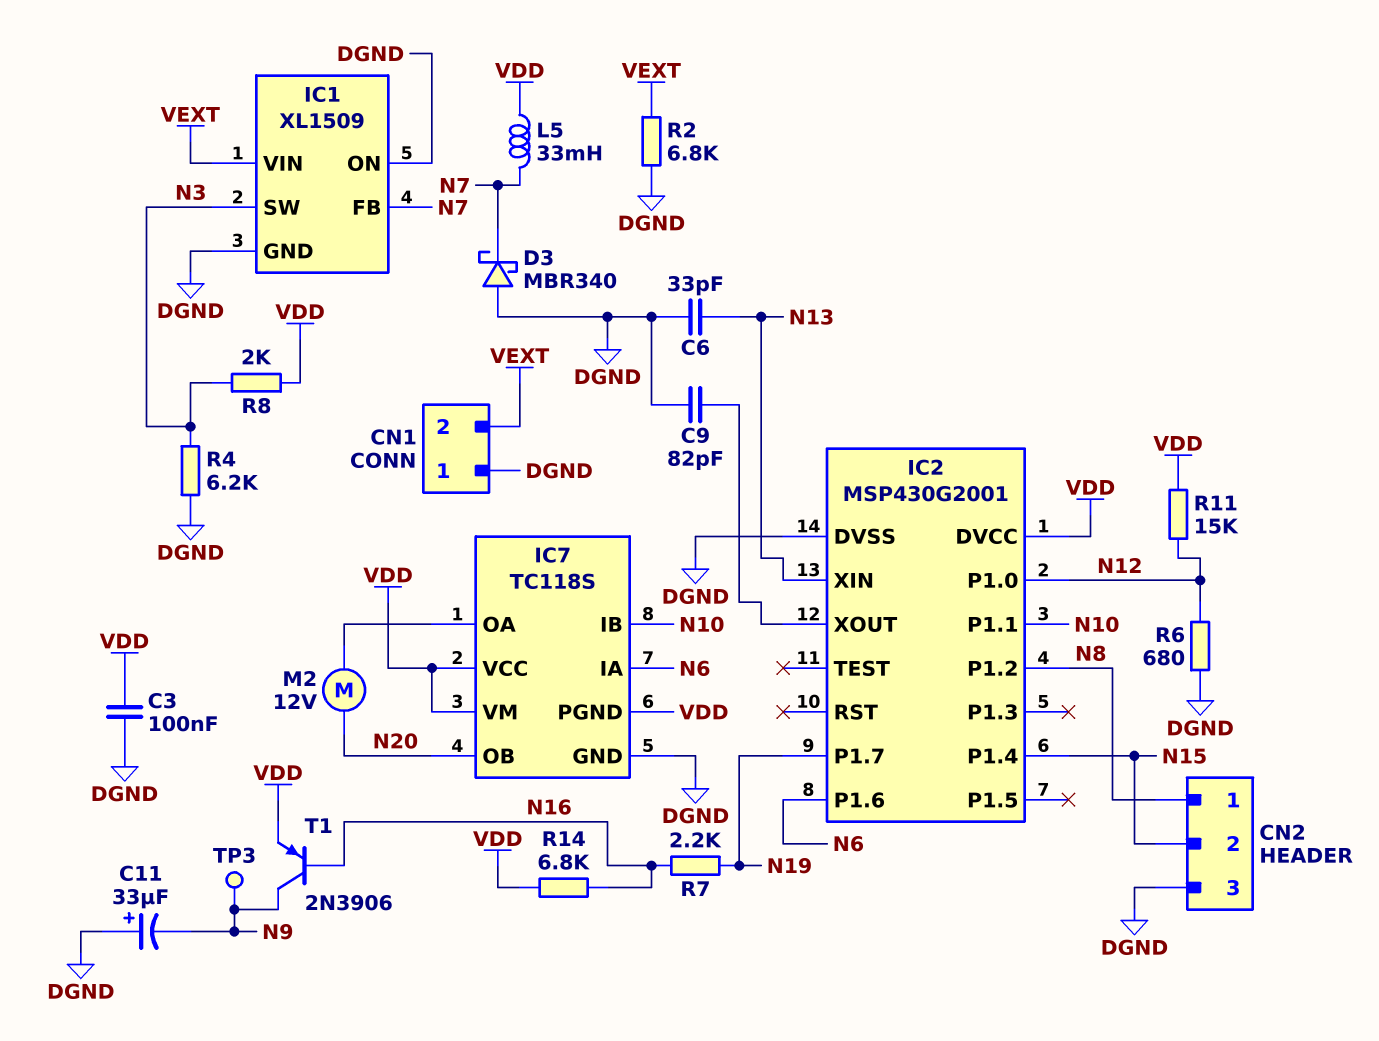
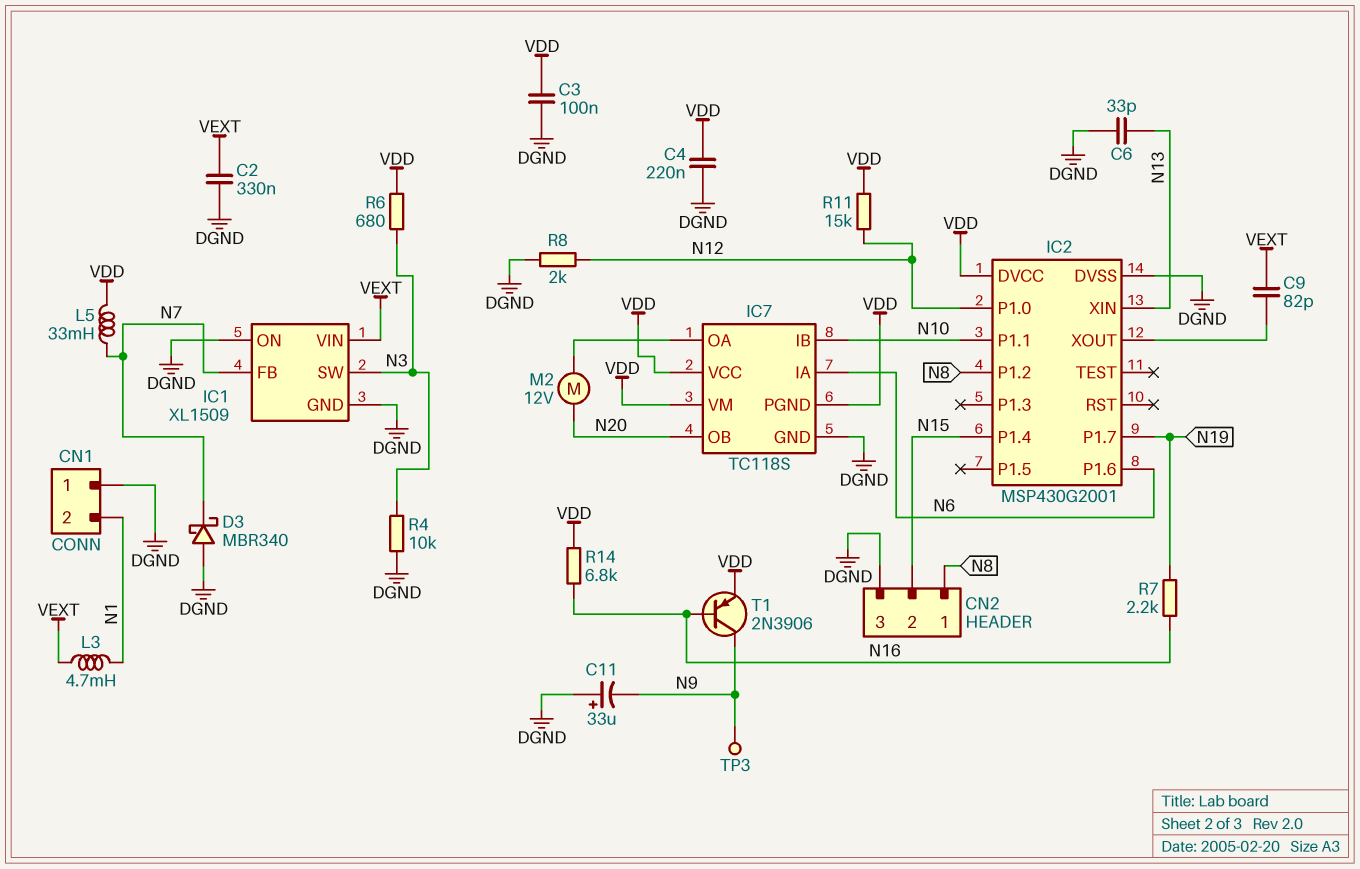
C2: none -> 330nF (DGND, VEXT)
C4: none -> 220nF (DGND, VDD)
C9: 82pF (DGND, IC2/XOUT) -> 82pF (IC2/XOUT, VEXT)
CN1 pin 2: VEXT -> N1
L3: none -> 4.7mH (N1, VEXT)
R2: 6.8k (DGND, VEXT) -> none
R4: 6.2k (DGND, N3) -> 10k (DGND, N3)
R6: 680 (DGND, N12) -> 680 (N3, VDD)
R8: 2k (N3, VDD) -> 2k (DGND, N12)

